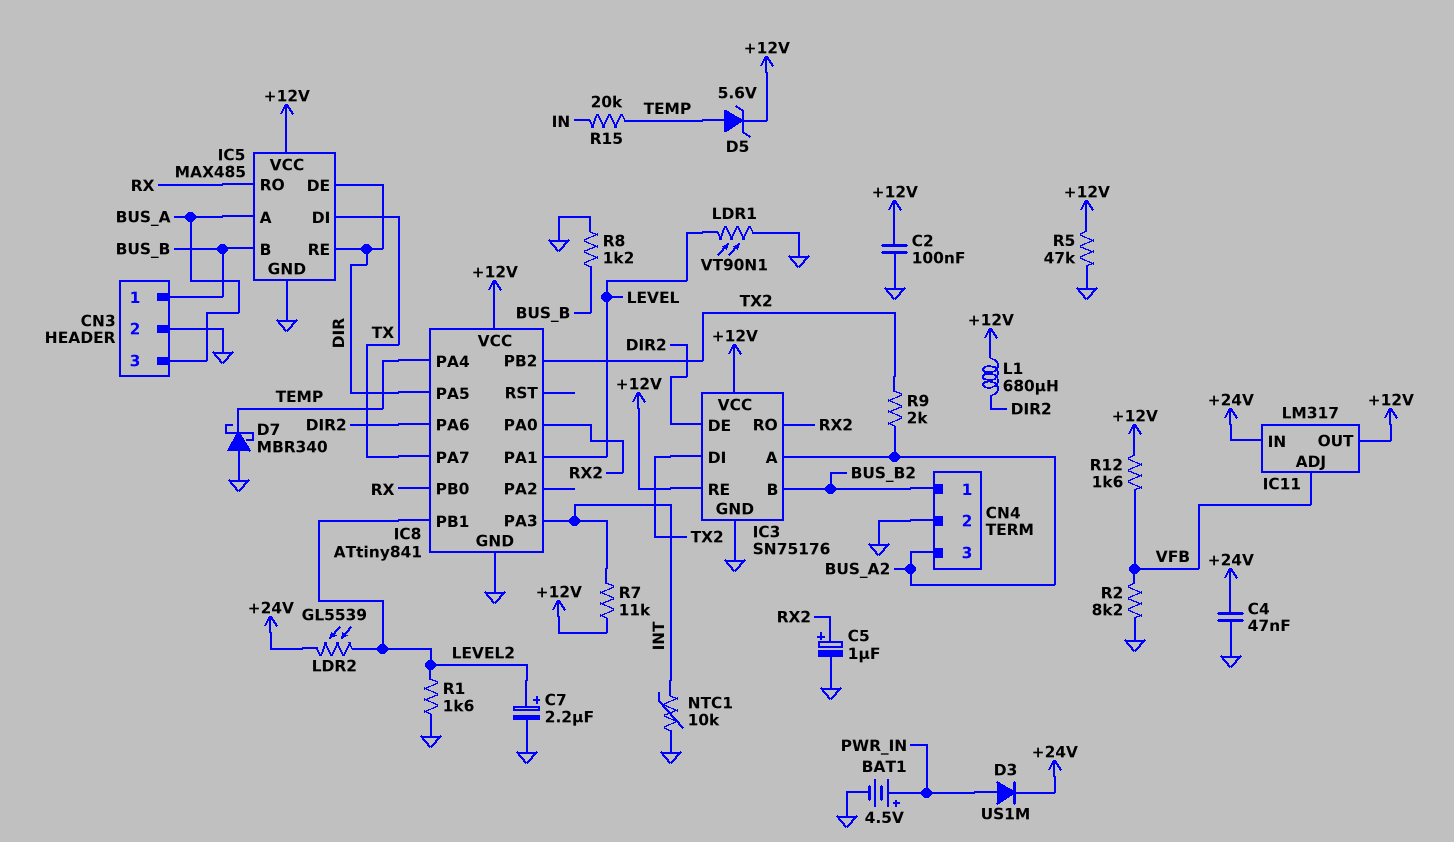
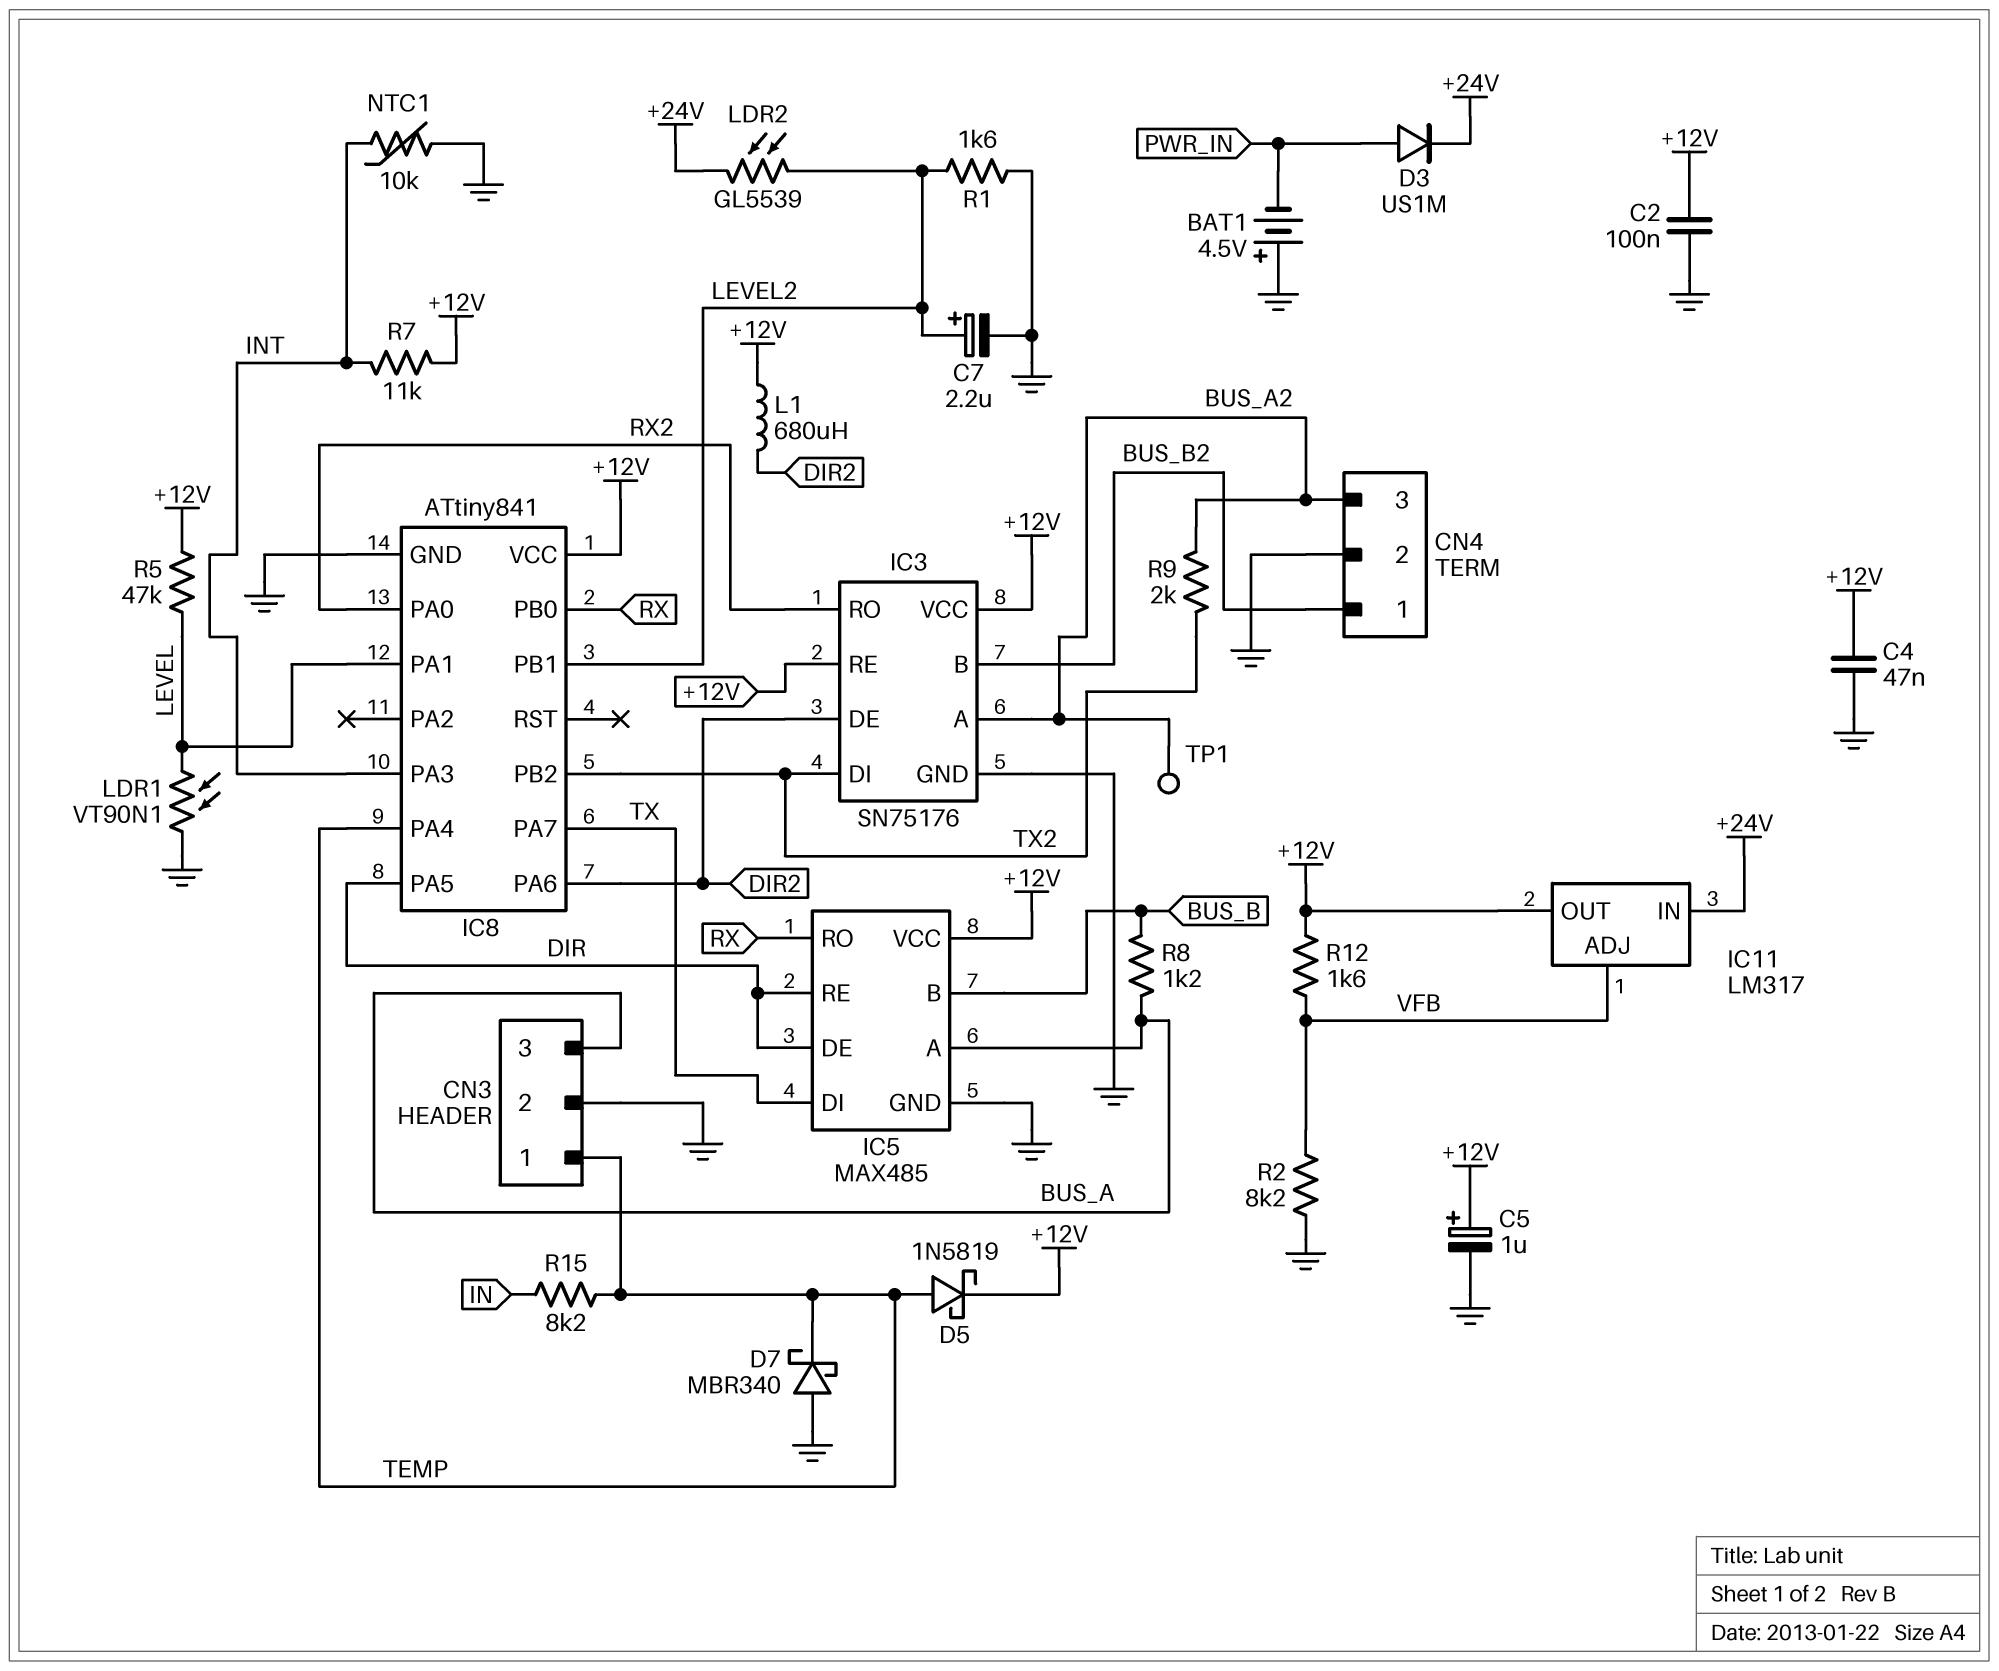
BAT1: 4.5V (plus PWR_IN, minus GND) -> 4.5V (plus GND, minus PWR_IN)
C4: 47nF (+24V, GND) -> 47nF (+12V, GND)
C5: 1uF (plus RX2, minus GND) -> 1uF (plus +12V, minus GND)
CN3 pin 1: BUS_B -> TEMP
D5: zener 5.6V (A TEMP, K +12V) -> schottky 1N5819 (A TEMP, K +12V)
R5: 47k (+12V, GND) -> 47k (+12V, LEVEL)
R8: 1.2k (BUS_B, GND) -> 1.2k (BUS_A, BUS_B)
R15: 20k (IN, TEMP) -> 8.2k (IN, TEMP)
TP1: none -> test point (BUS_A2)

